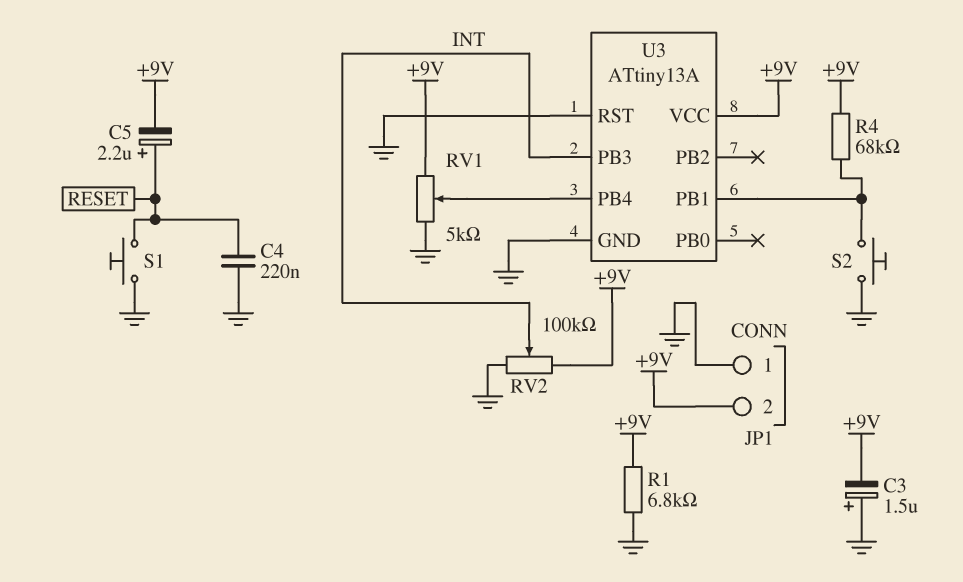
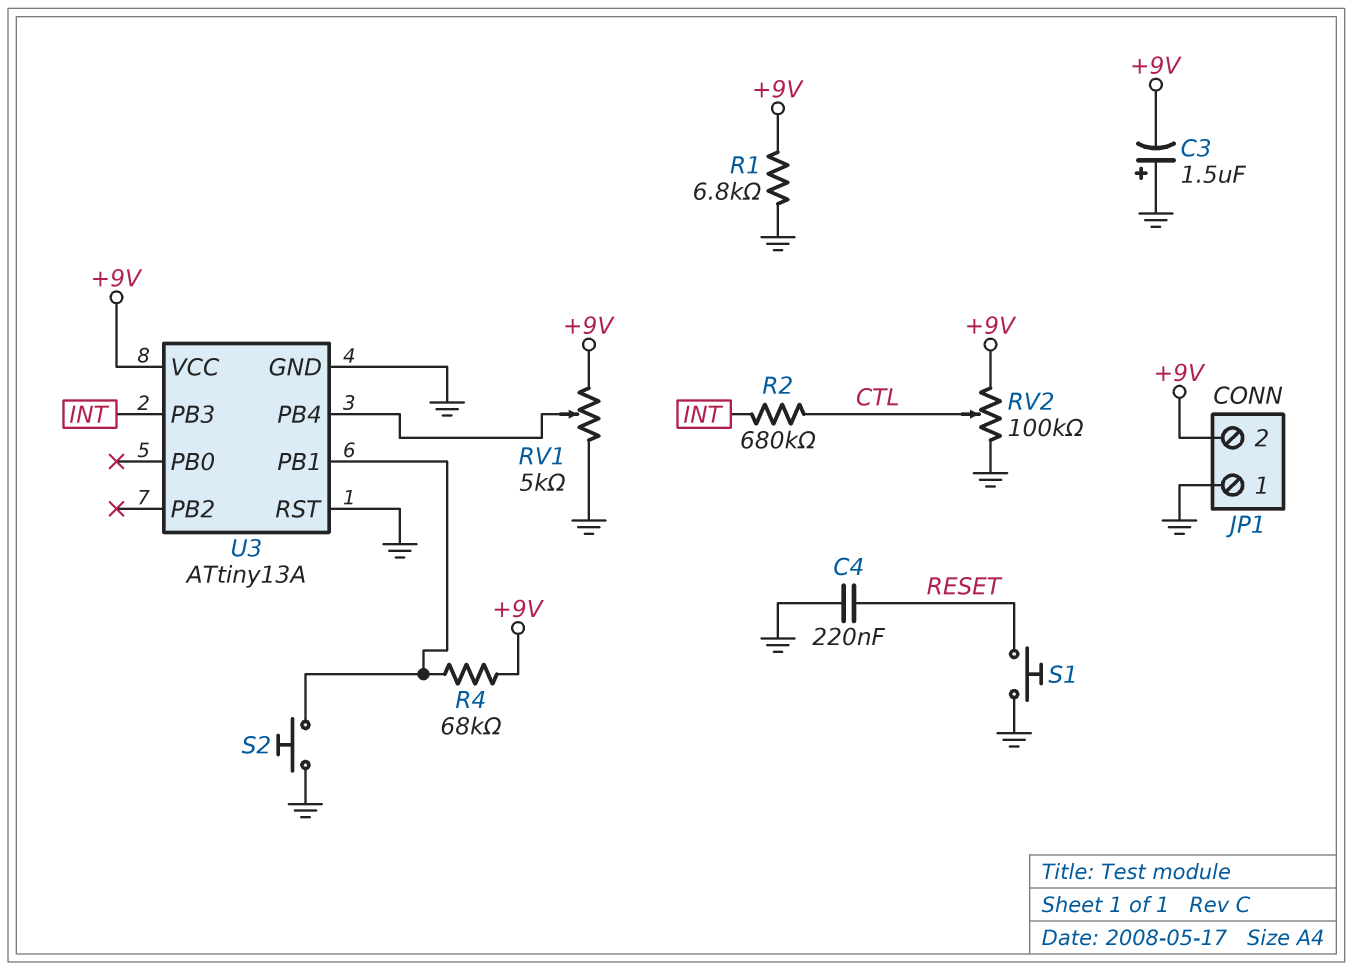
C5: 2.2uF (plus RESET, minus +9V) -> none
R2: none -> 680k (CTL, INT)
RV2: 100k (+9V, GND, wiper INT) -> 100k (+9V, GND, wiper CTL)

